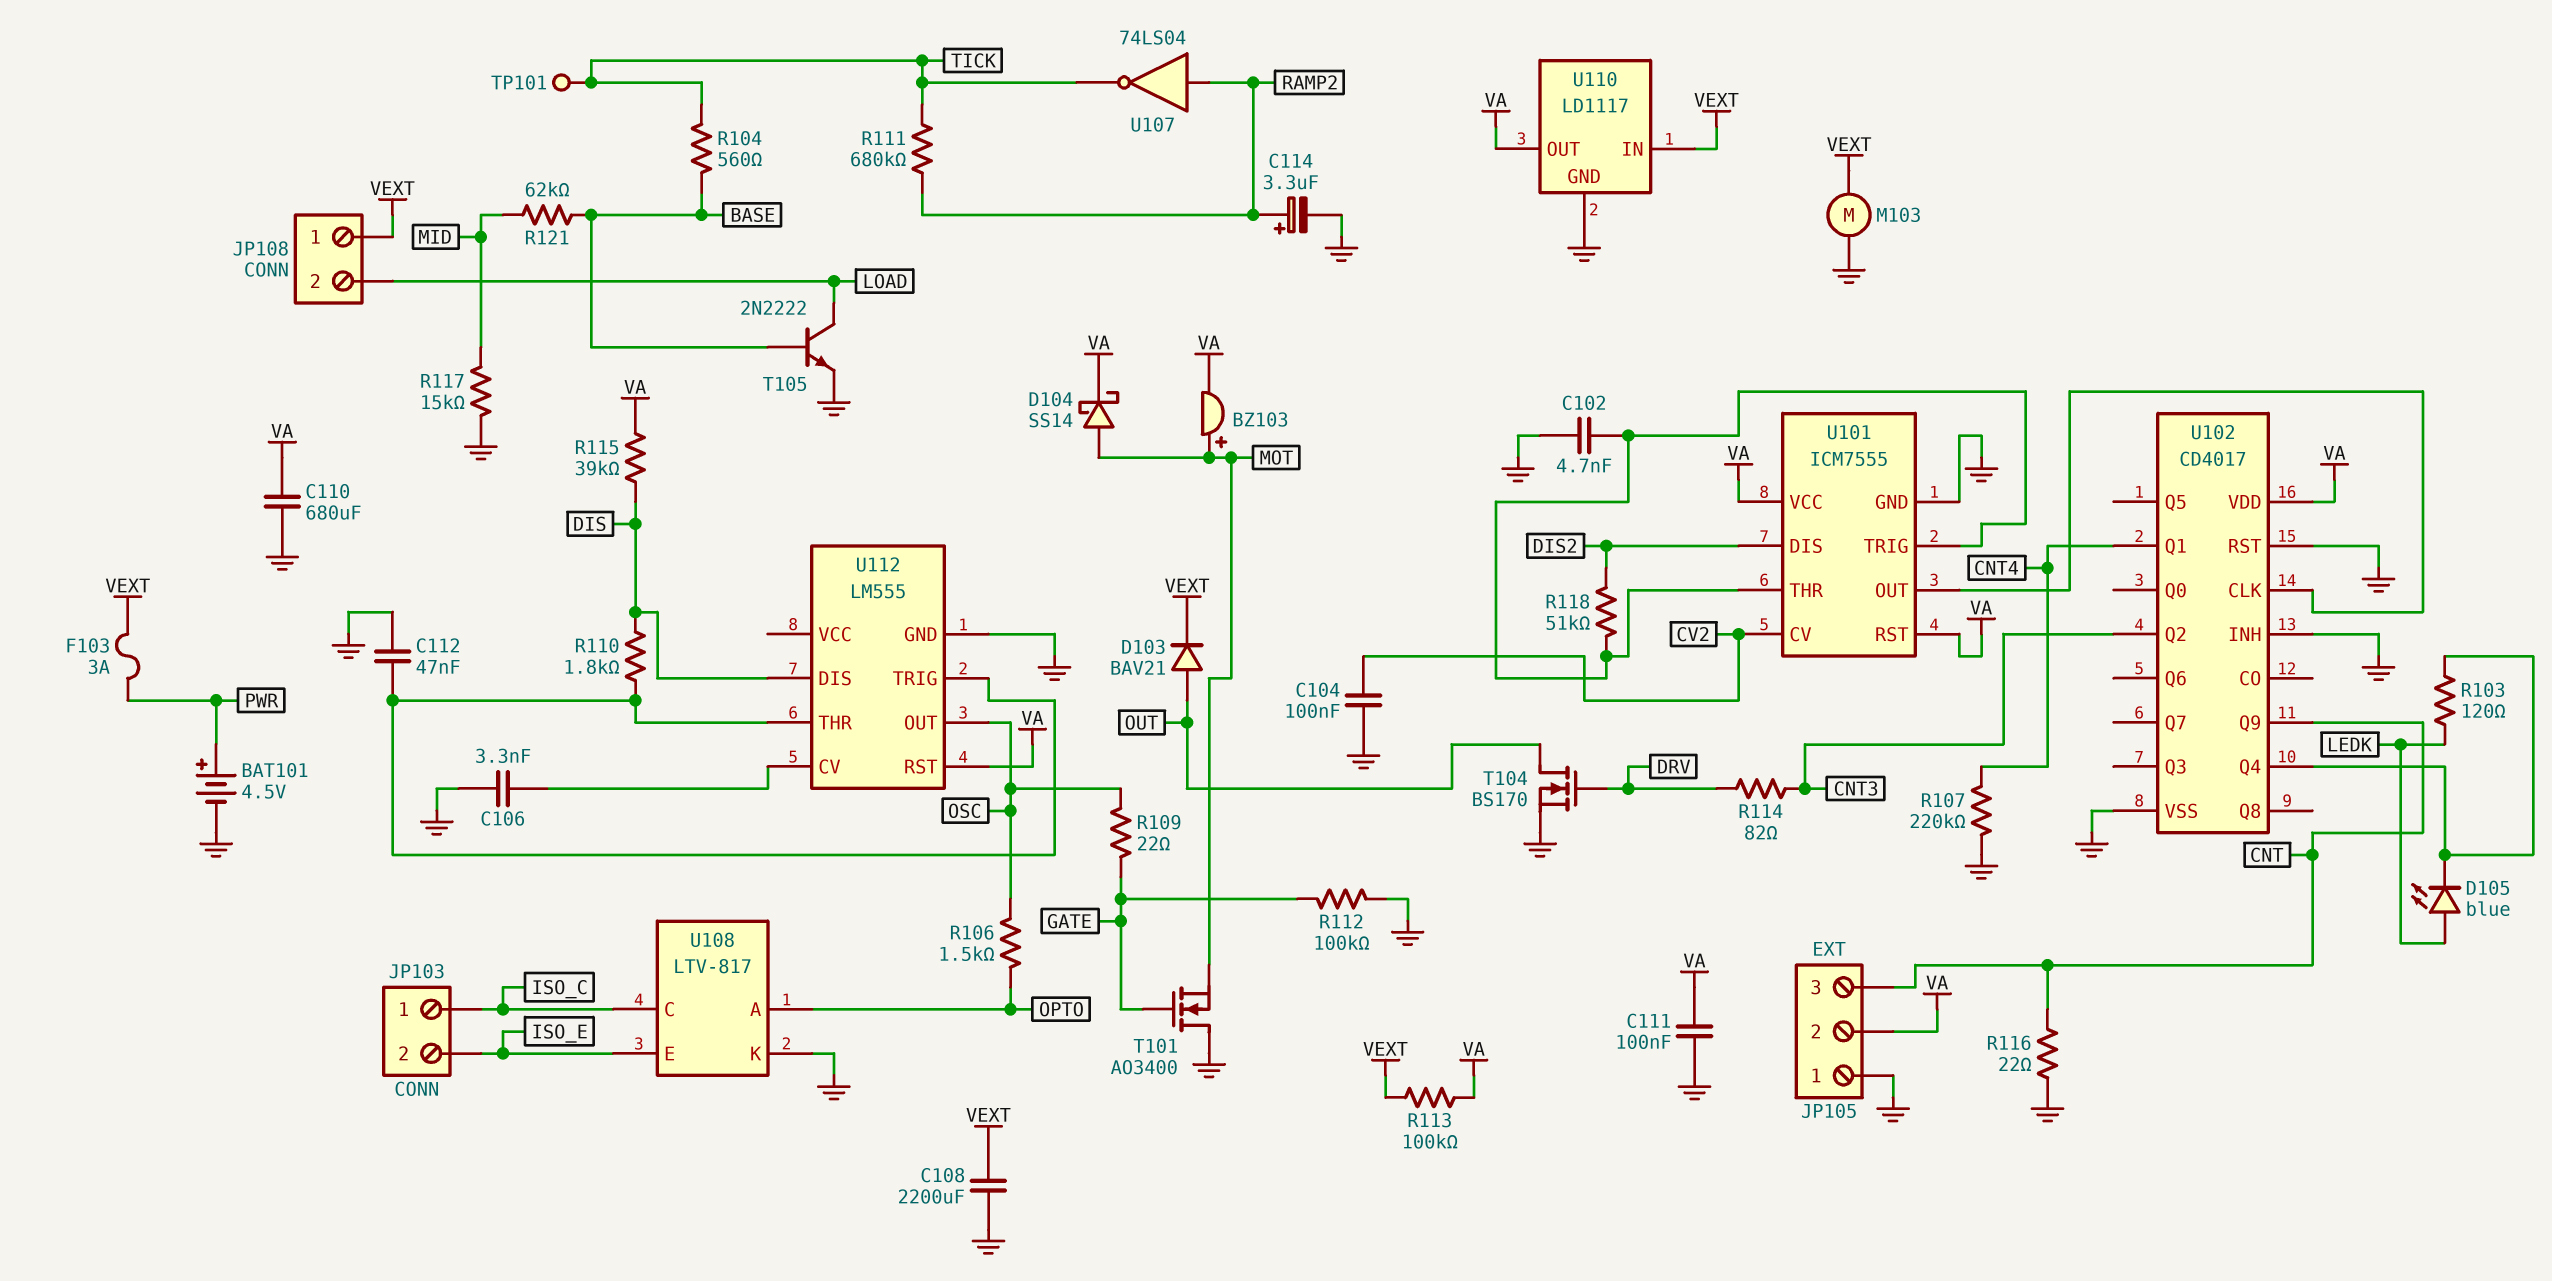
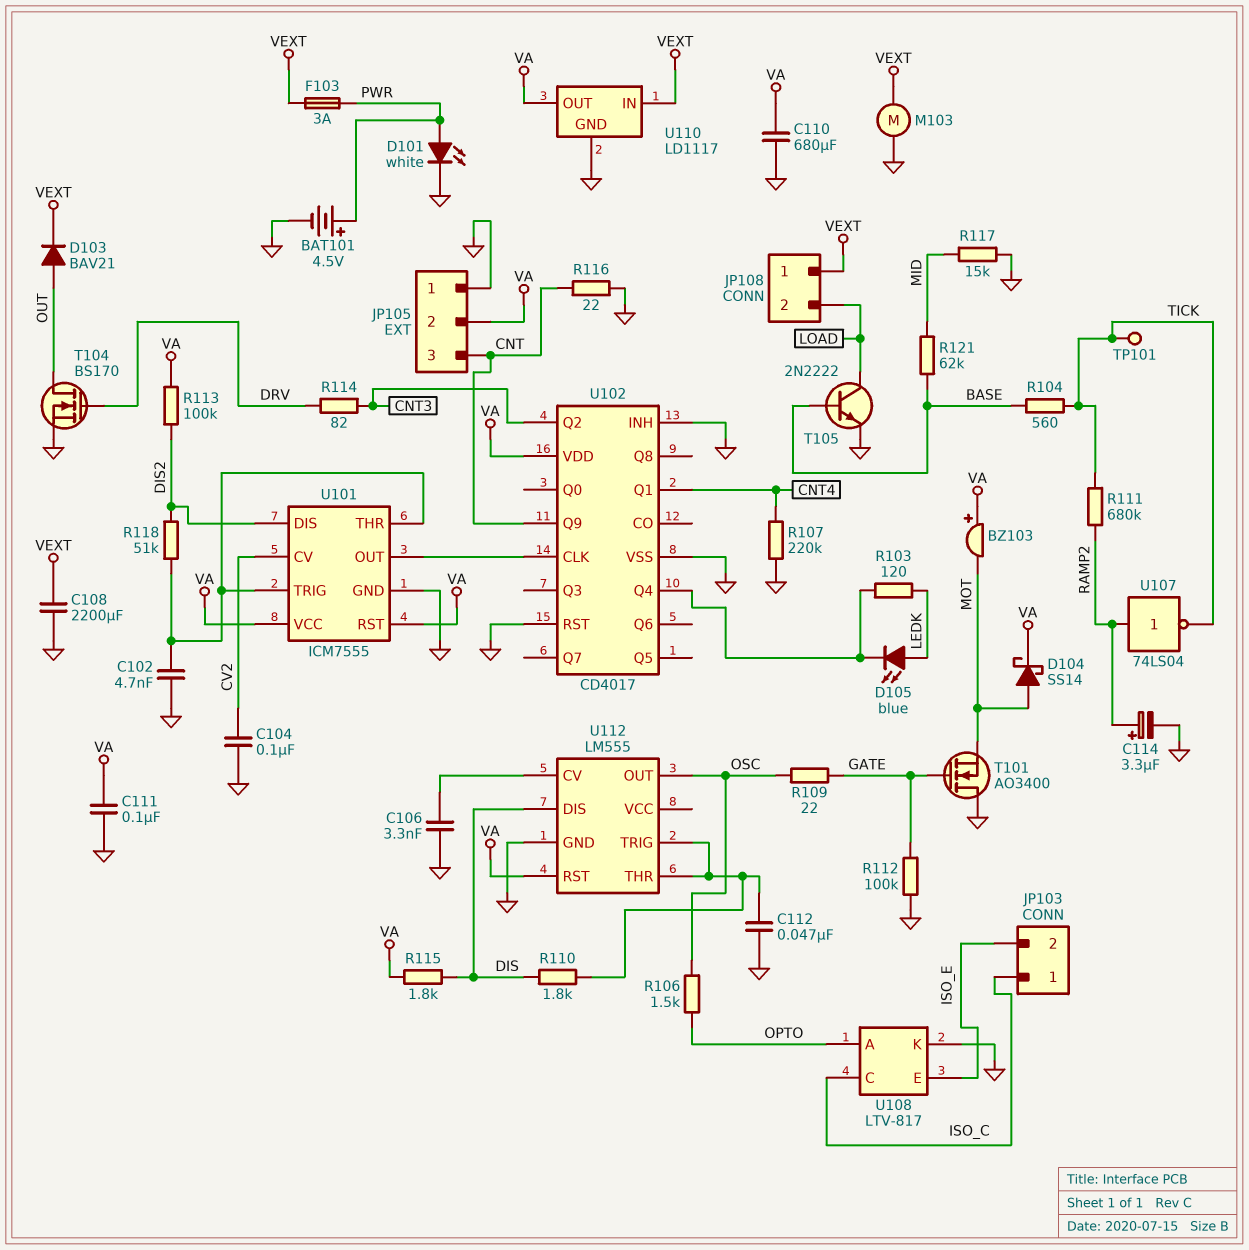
BZ103: buzzer (plus MOT, minus VA) -> buzzer (plus VA, minus MOT)
D101: none -> LED white (A PWR, K GND)
R113: 100k (VA, VEXT) -> 100k (DIS2, VA)
R115: 39k (DIS, VA) -> 1.8k (DIS, VA)

